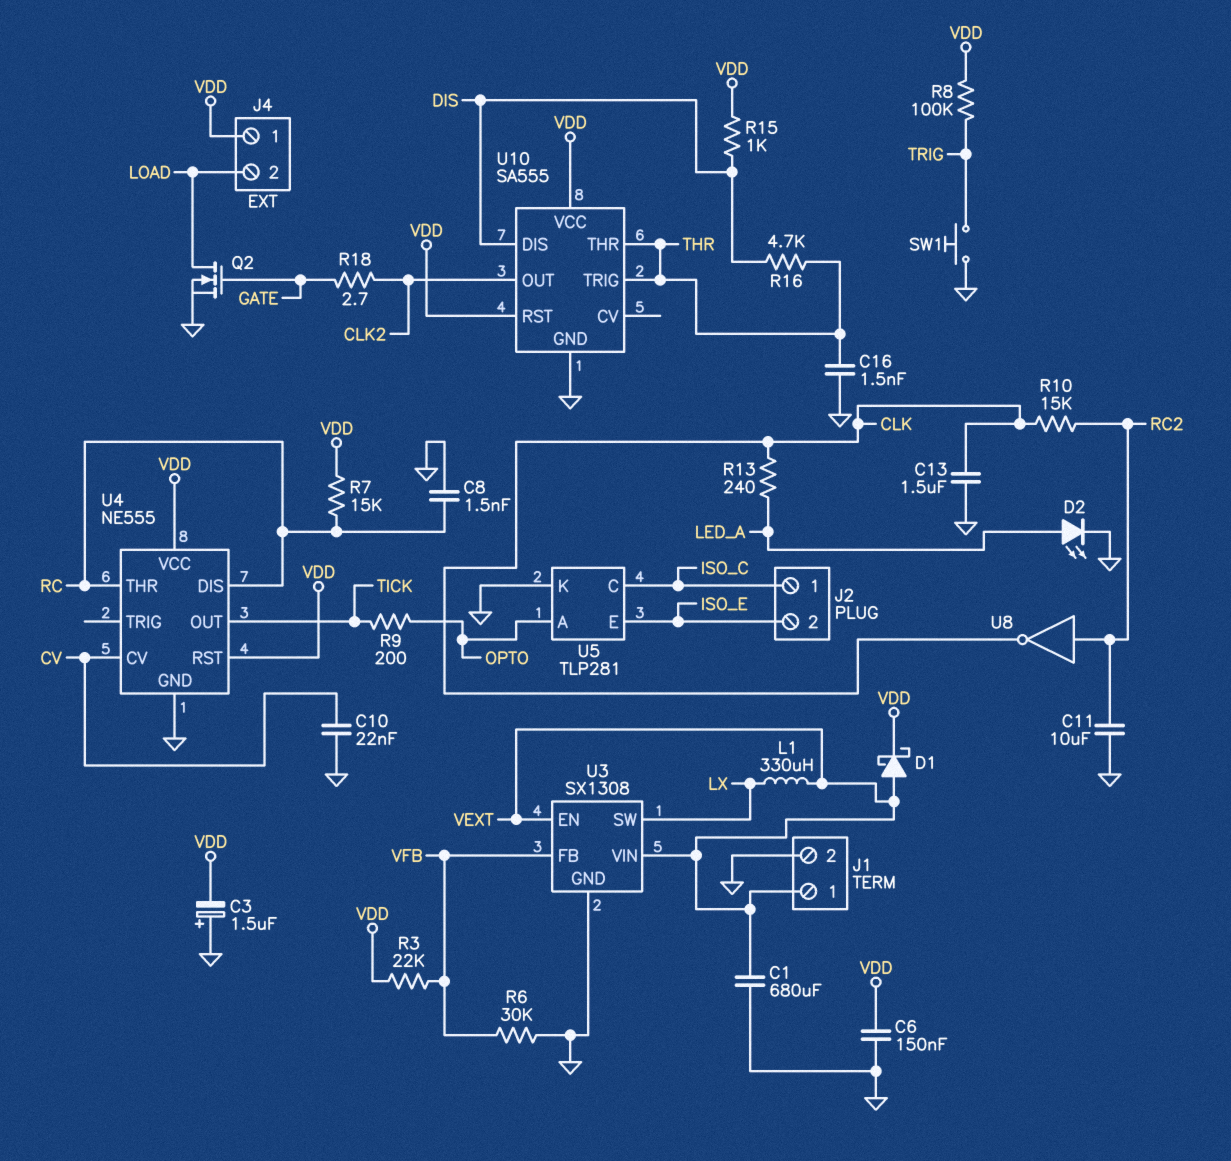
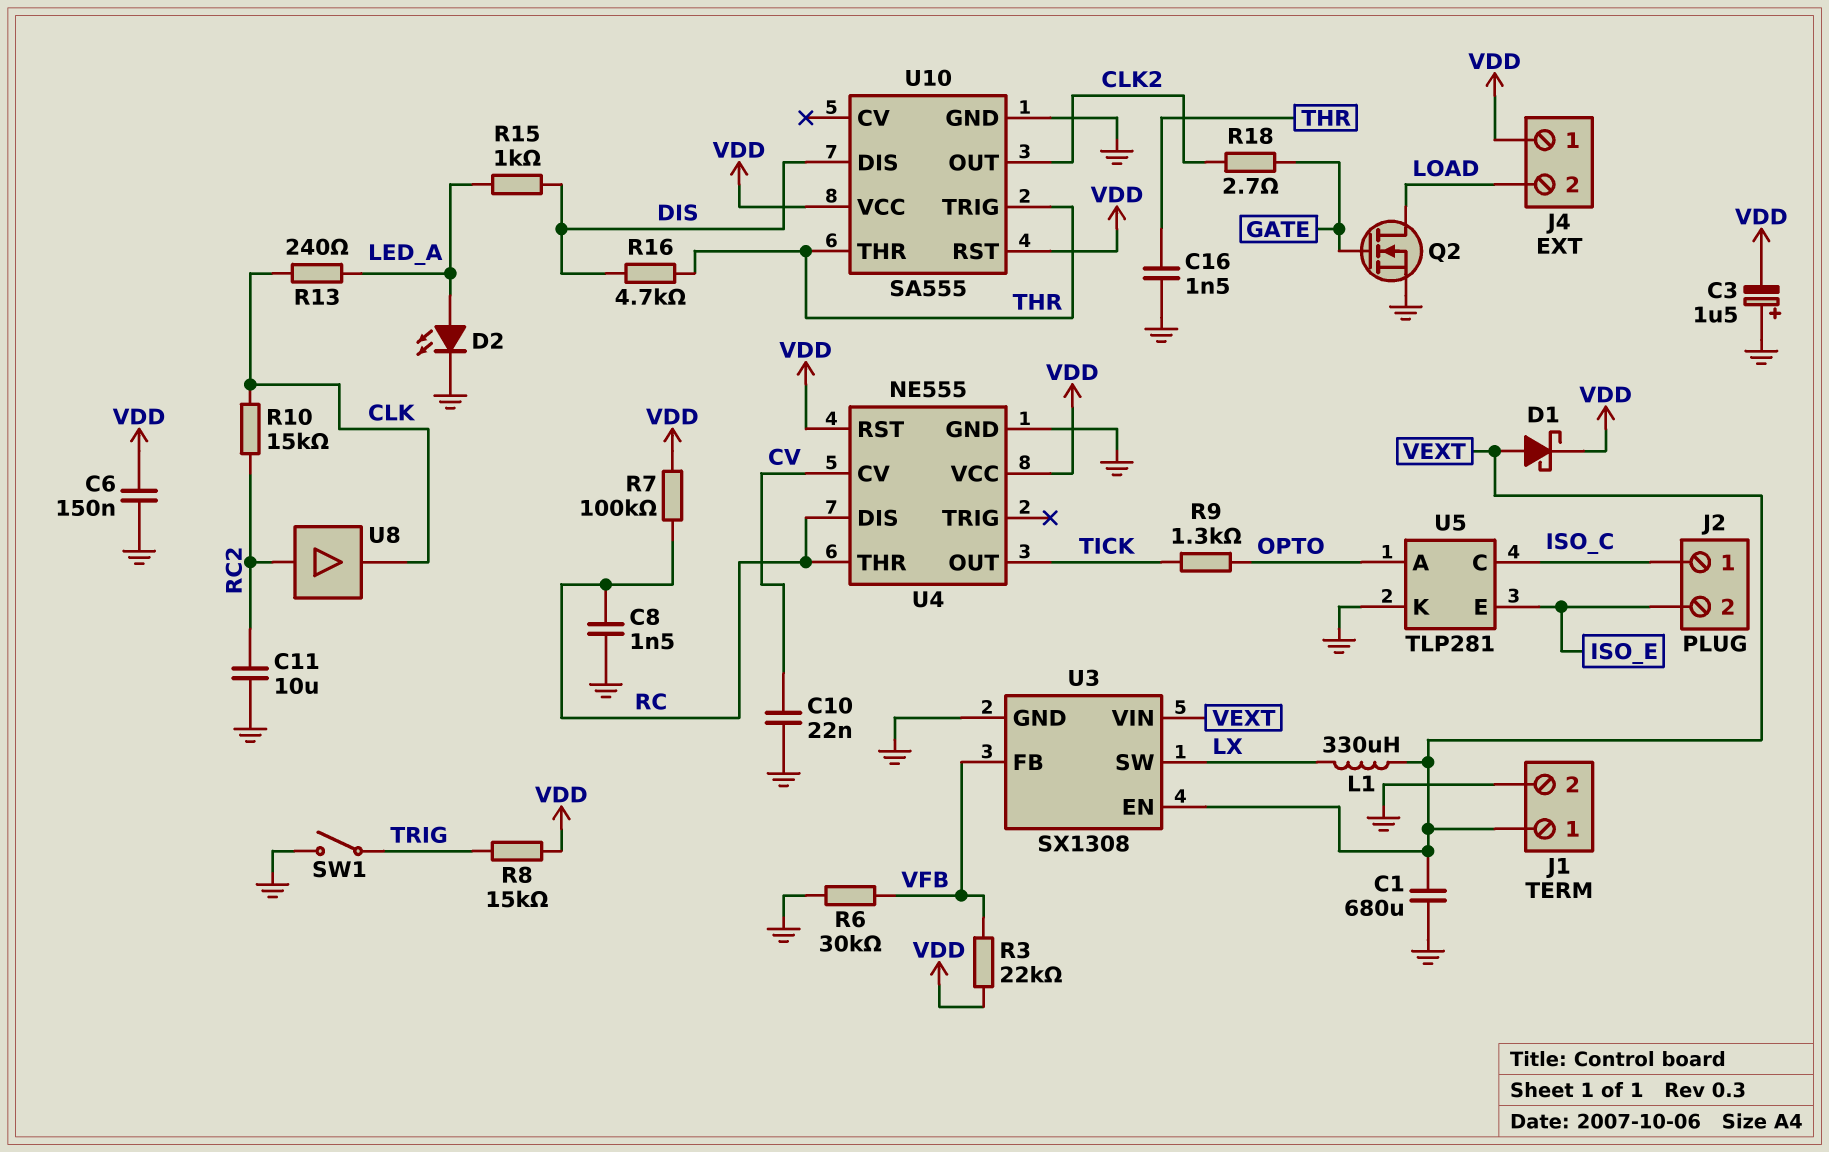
C13: 1.5uF (CLK, GND) -> none
R7: 15k (RC, VDD) -> 100k (RC, VDD)
R8: 100k (TRIG, VDD) -> 15k (TRIG, VDD)
R9: 200 (OPTO, TICK) -> 1.3k (OPTO, TICK)
R15: 1k (DIS, VDD) -> 1k (DIS, LED_A)
SW1: button (GND, TRIG) -> switch (GND, TRIG)
U8: NOT (in RC2, out CLK) -> buffer (in RC2, out CLK)

